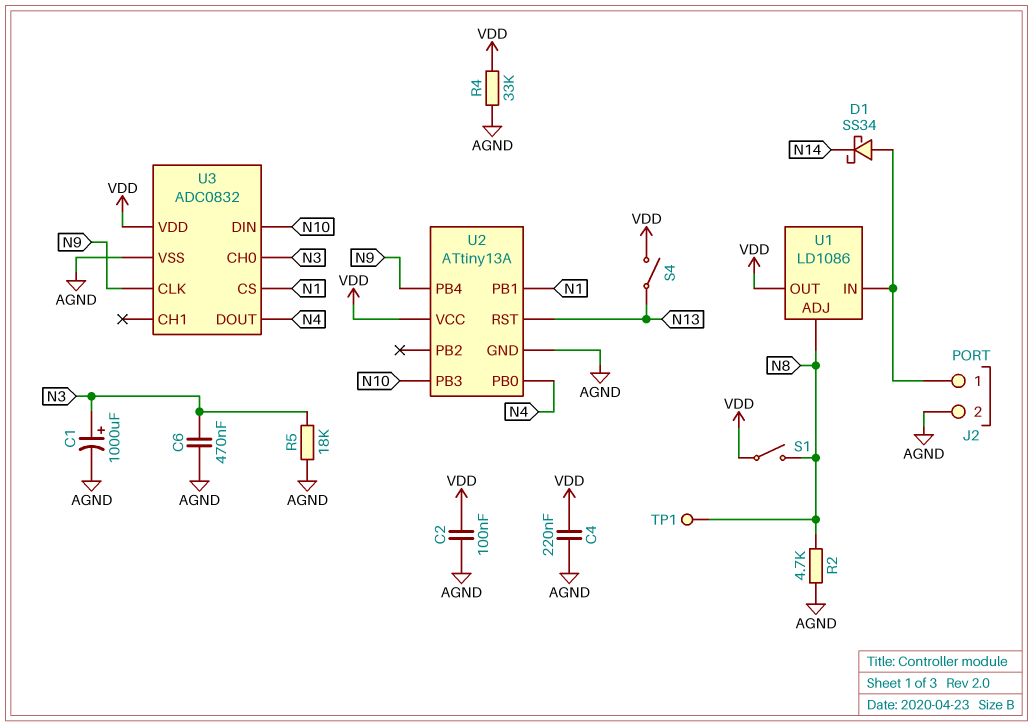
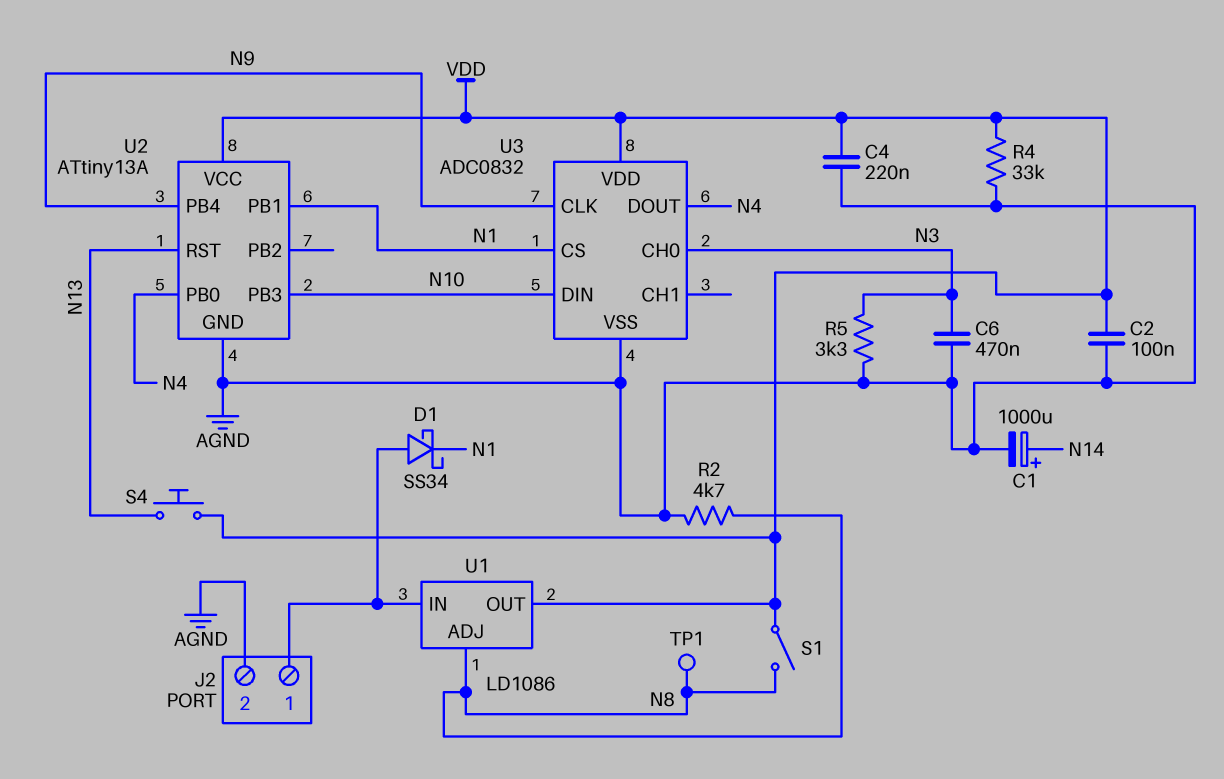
C1: 1000uF (plus N3, minus AGND) -> 1000uF (plus N14, minus AGND)
D1: schottky SS34 (A J2/1, K N14) -> schottky SS34 (A J2/1, K N1)
R5: 18k (AGND, N3) -> 3.3k (AGND, N3)
S4: switch (N13, VDD) -> button (N13, VDD)

